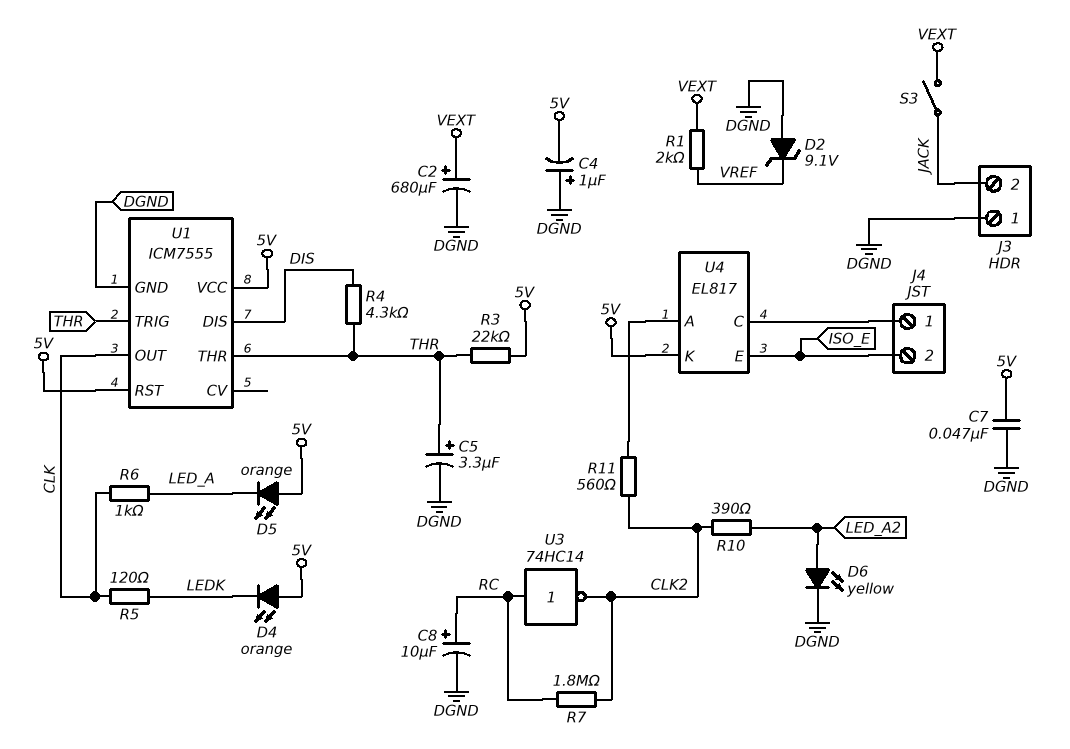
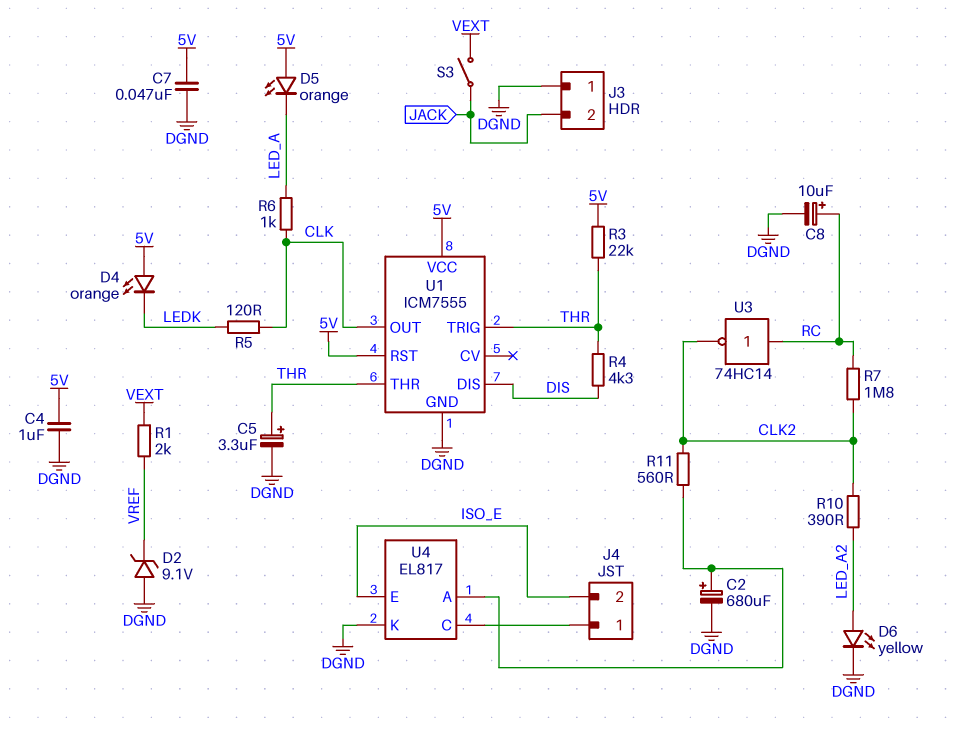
C2: 680uF (plus VEXT, minus DGND) -> 680uF (plus U4/A, minus DGND)
C4: 1uF (plus DGND, minus 5V) -> 1uF (5V, DGND)
U4 pin K: 5V -> DGND

